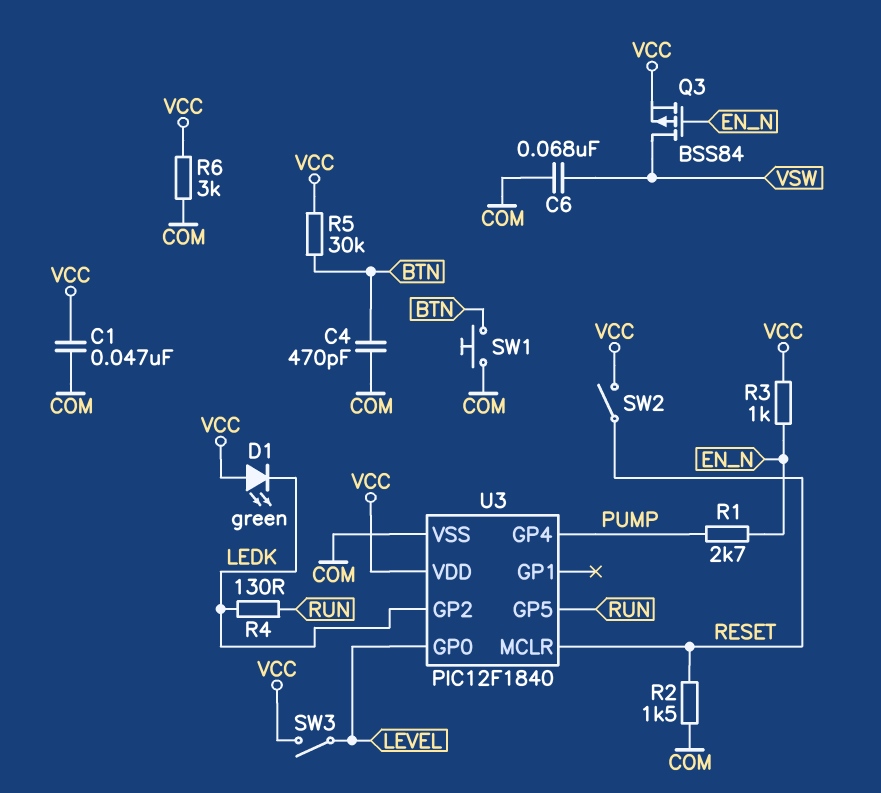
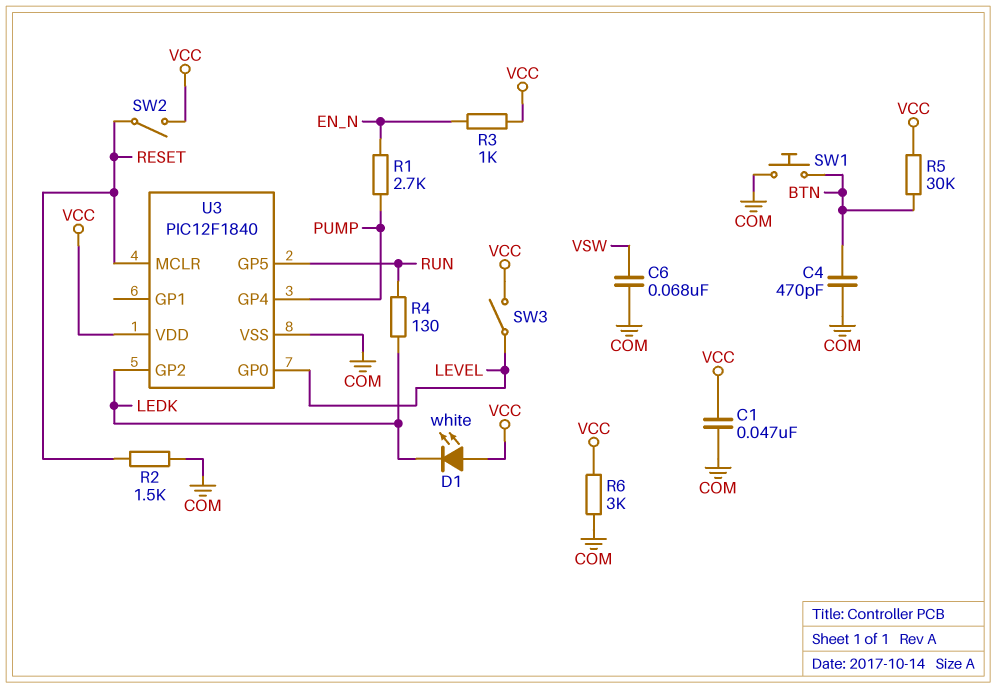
D1: LED green (A VCC, K LEDK) -> LED white (A VCC, K LEDK)
Q3: PMOS BSS84 (G EN_N, D VSW, S VCC) -> none

